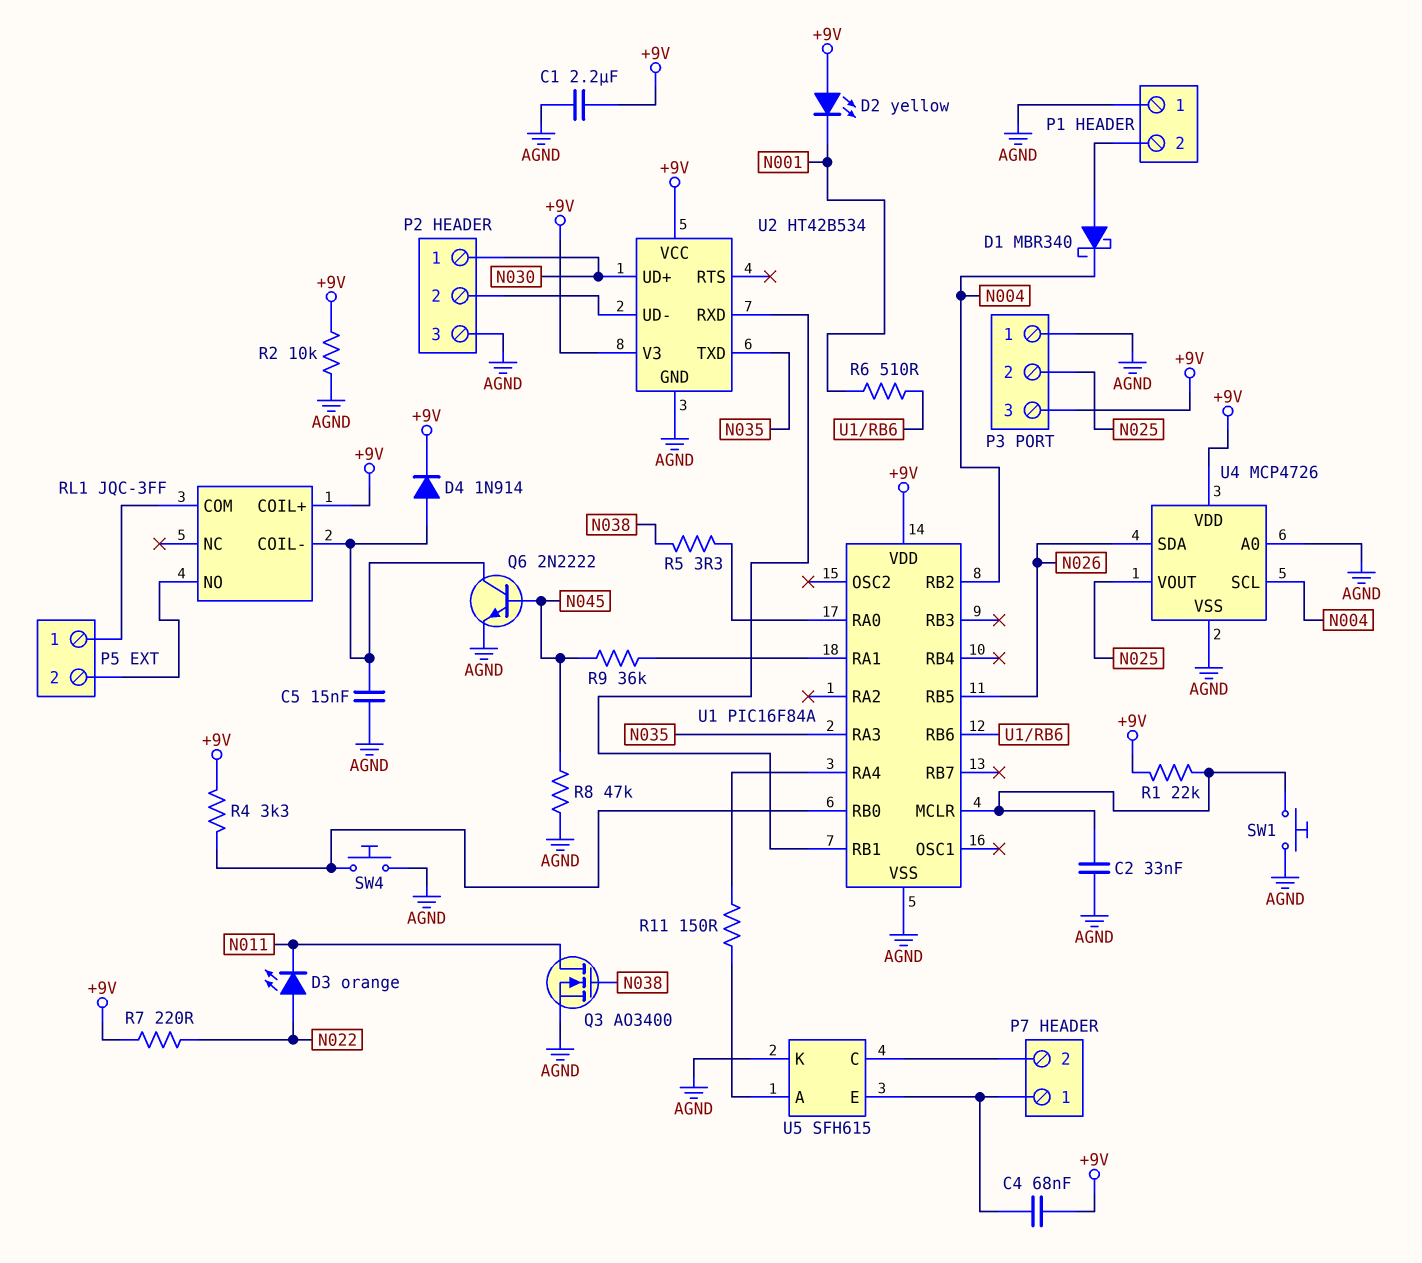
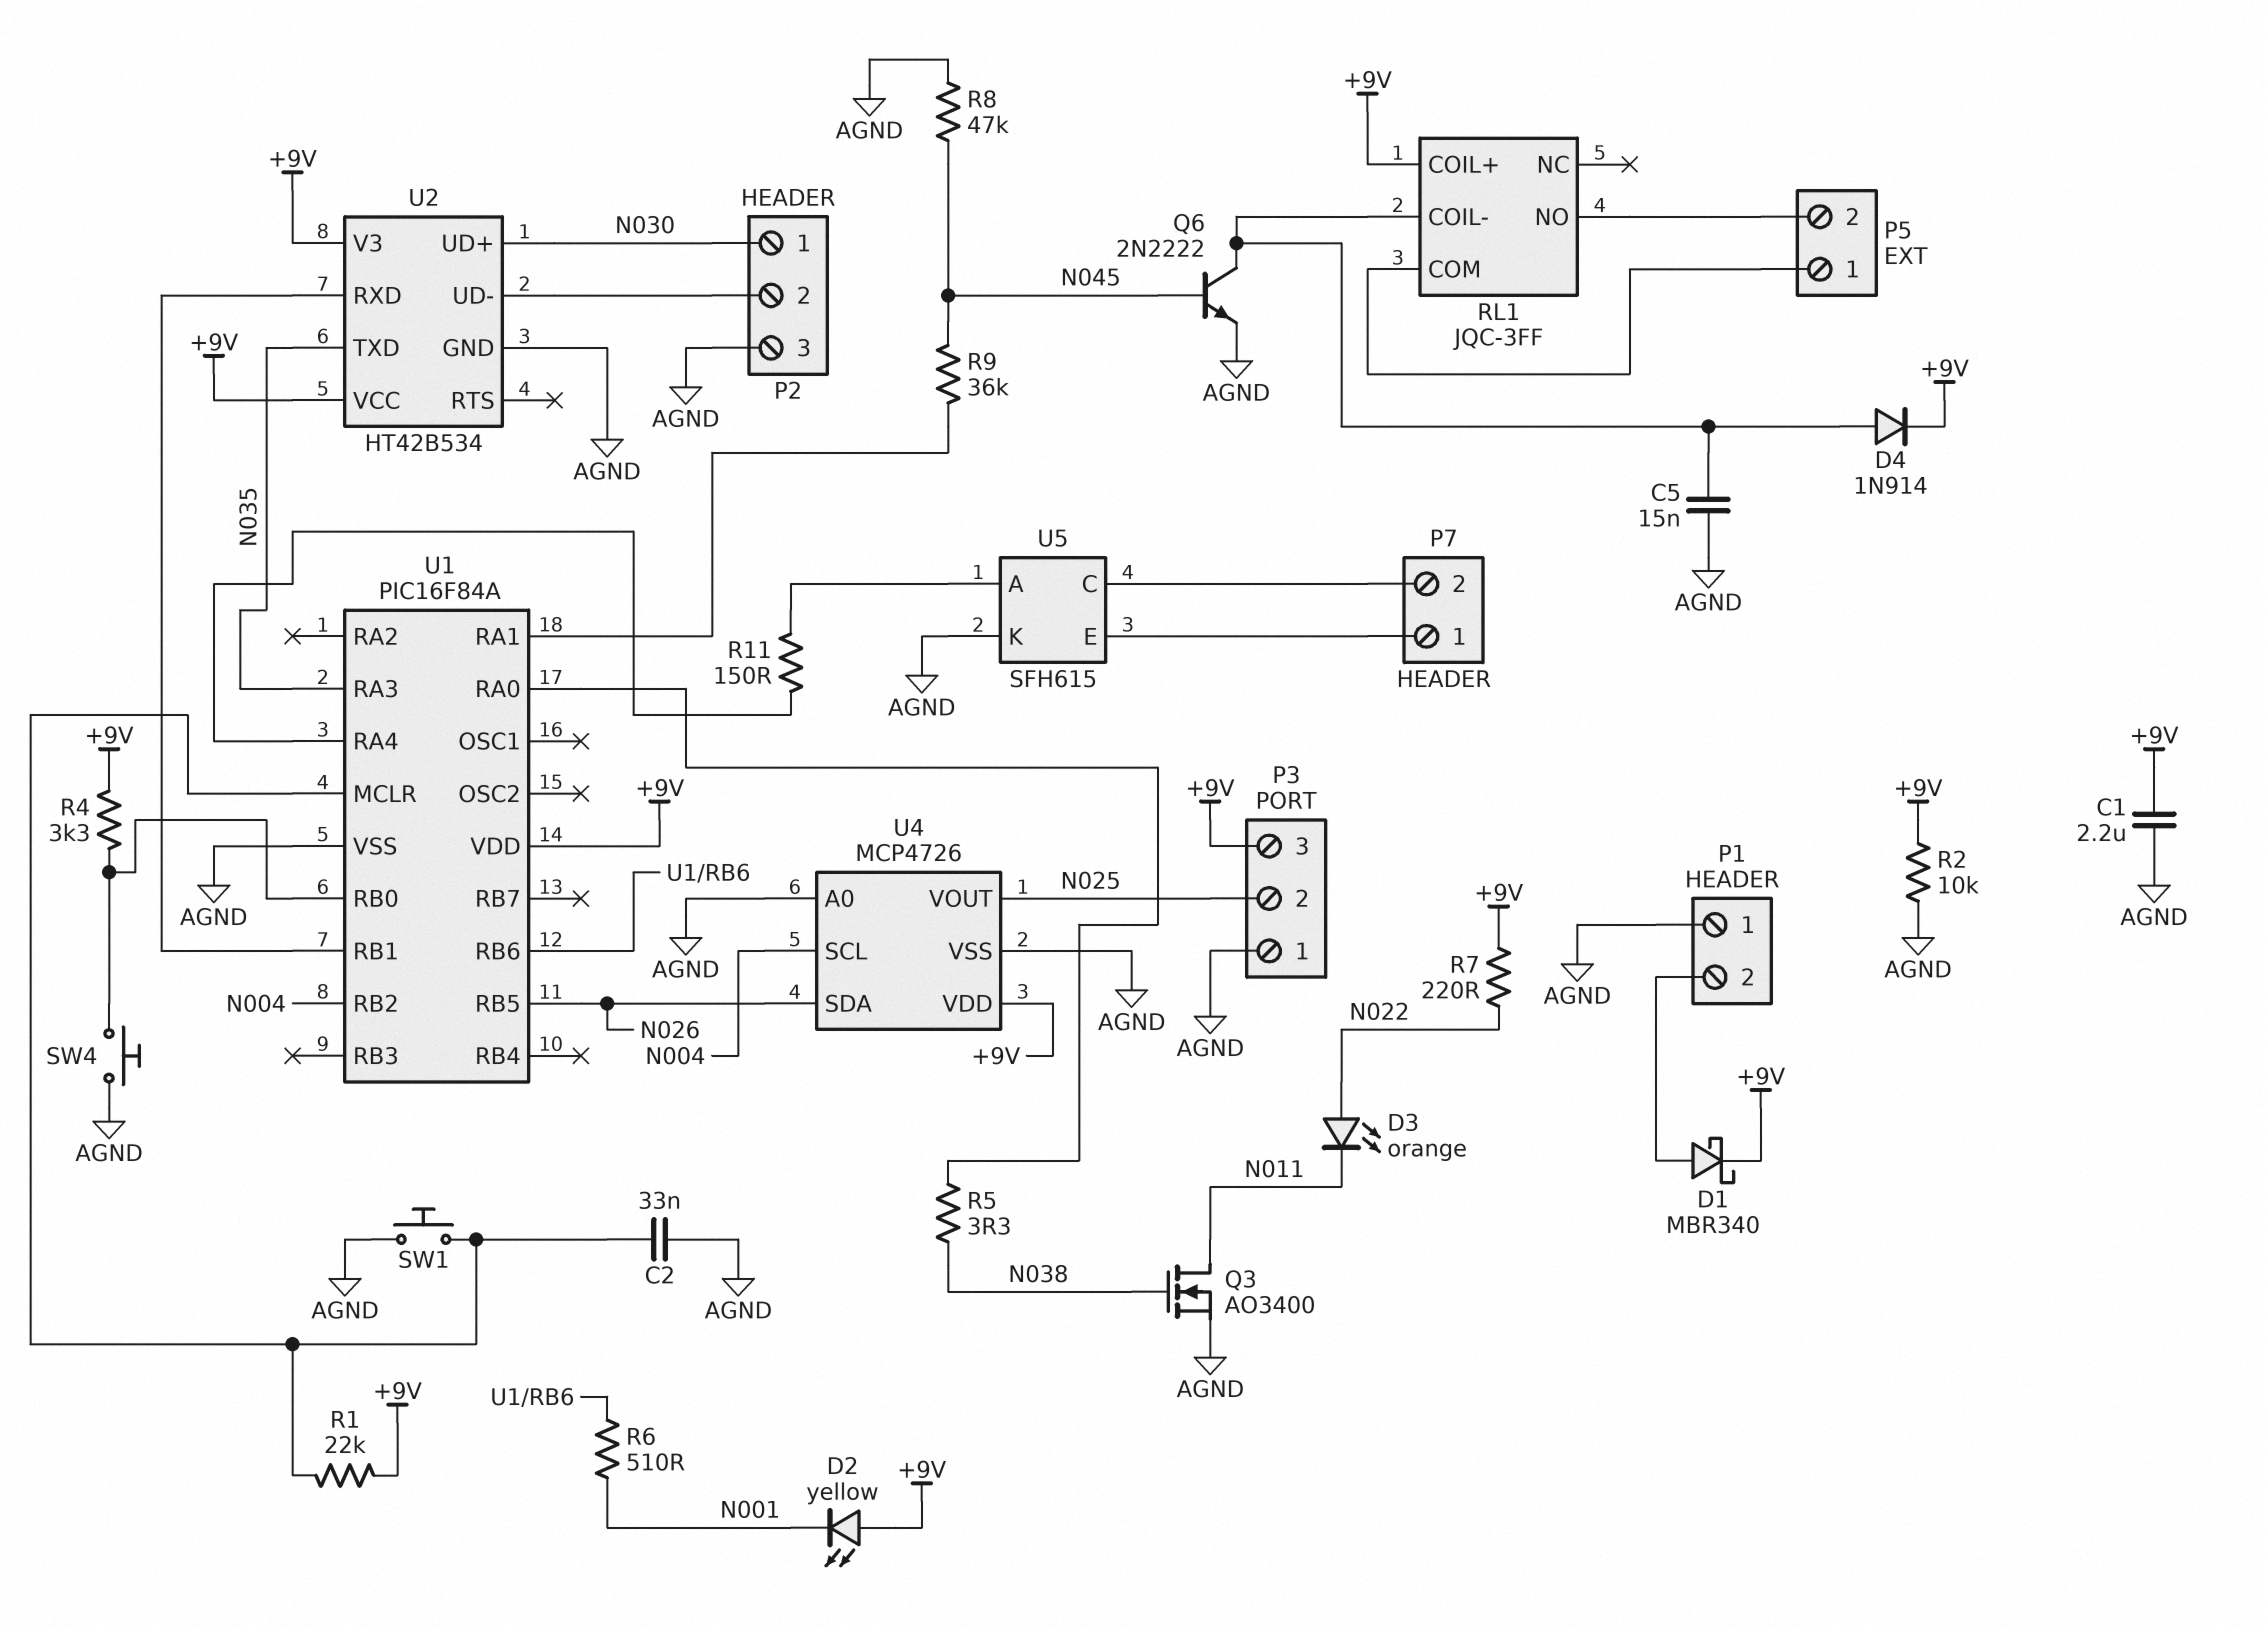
C4: 68nF (+9V, P7/1) -> none
D1: schottky MBR340 (A P1/2, K N004) -> schottky MBR340 (A P1/2, K +9V)

